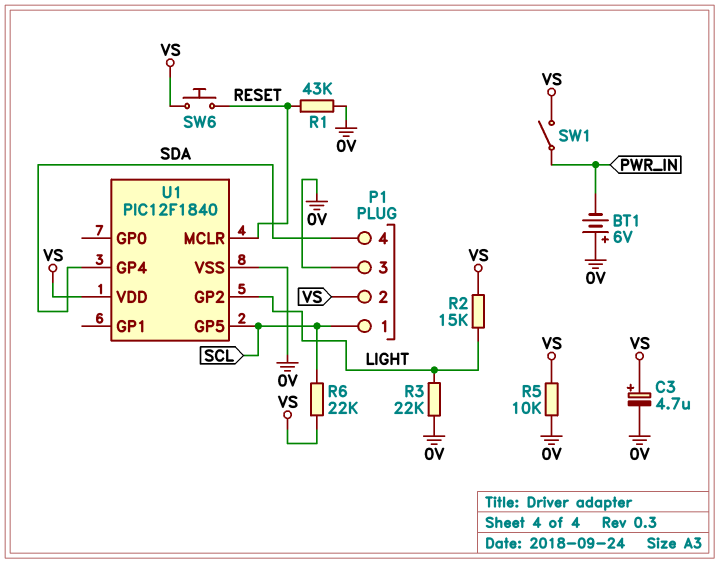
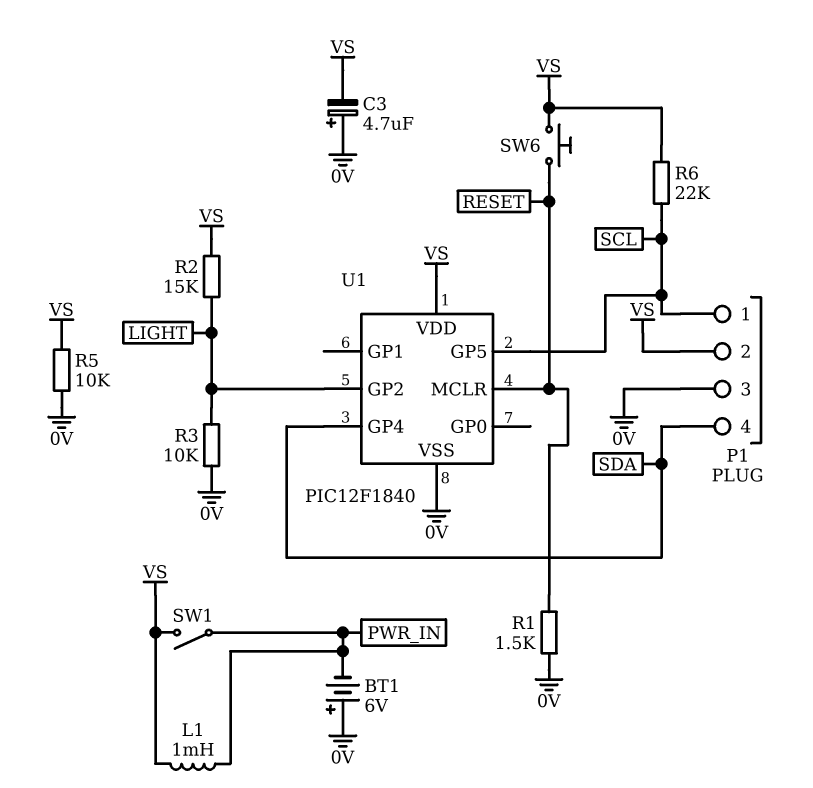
C3: 4.7uF (plus VS, minus 0V) -> 4.7uF (plus 0V, minus VS)
L1: none -> 1mH (PWR_IN, VS)
R1: 43k (0V, RESET) -> 1.5k (0V, RESET)
R3: 22k (0V, LIGHT) -> 10k (0V, LIGHT)

